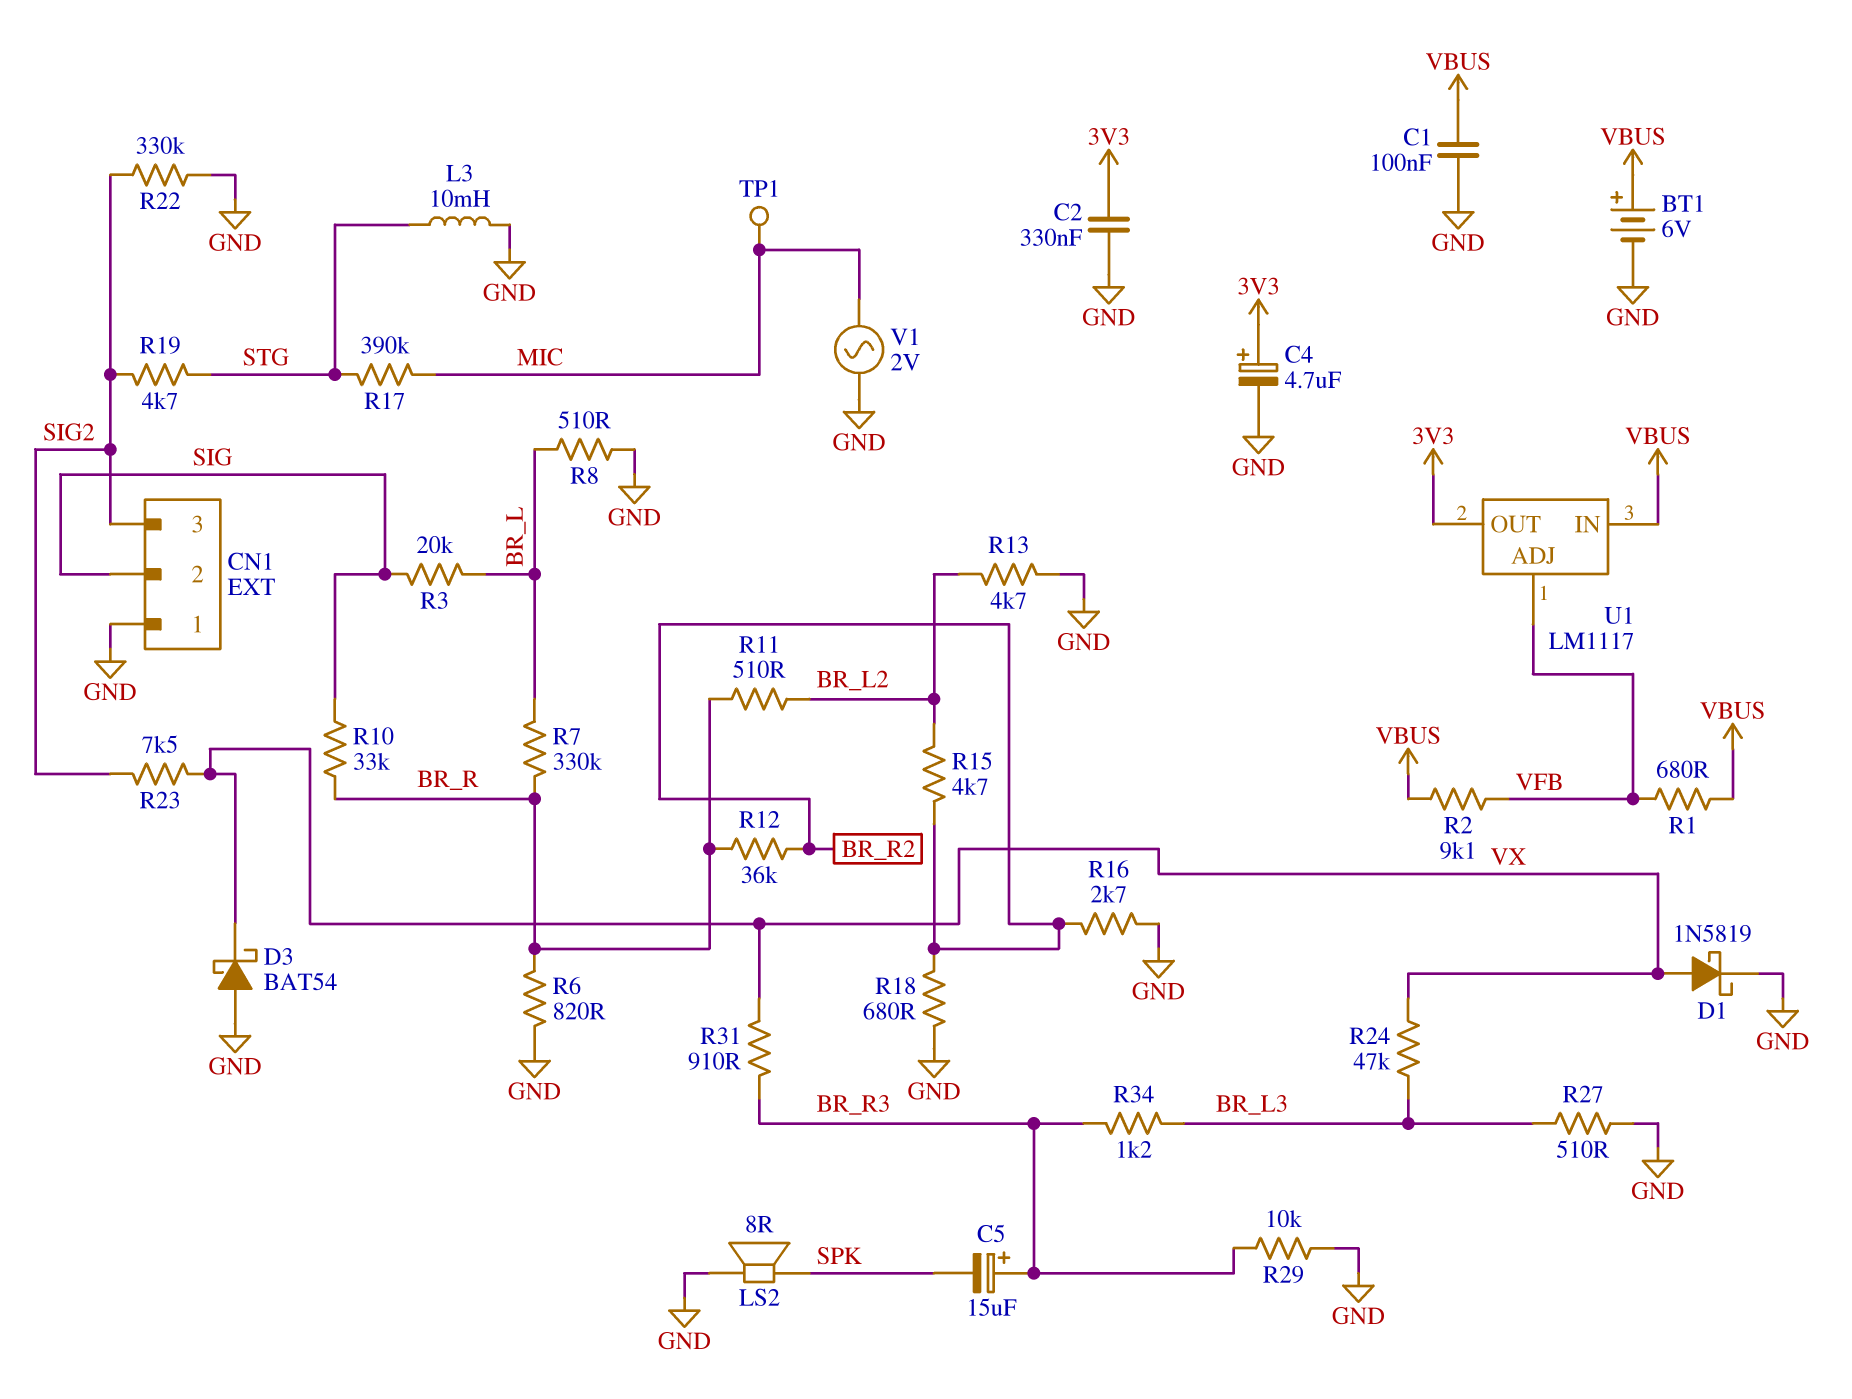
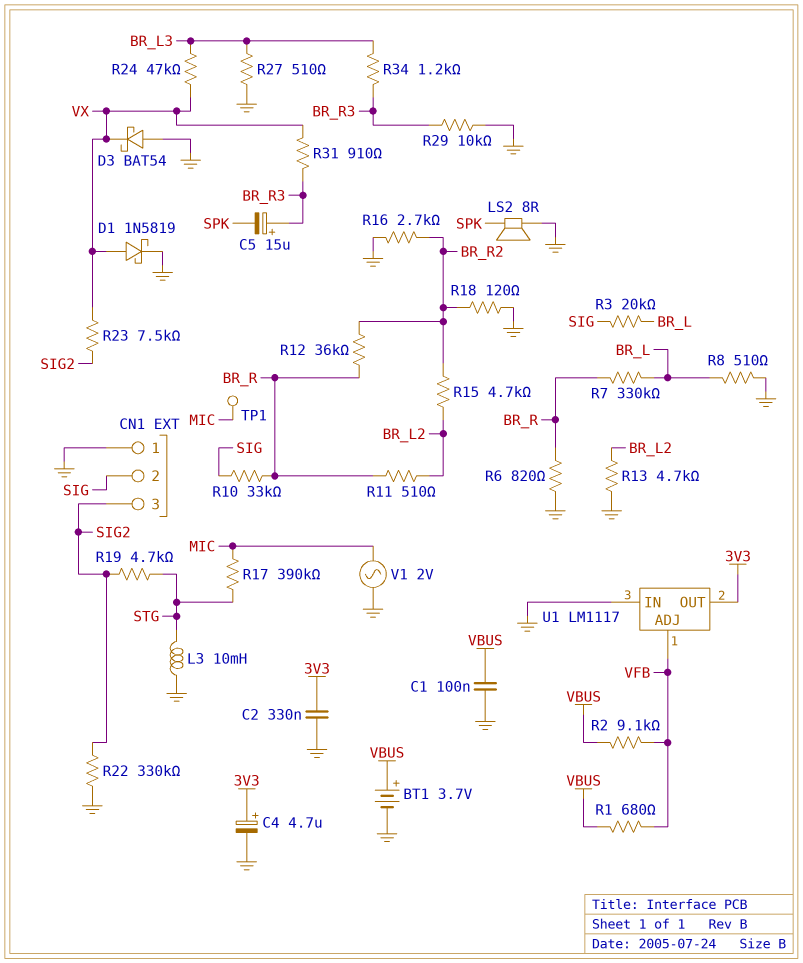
BT1: 6V (plus VBUS, minus GND) -> 3.7V (plus VBUS, minus GND)
R18: 680 (BR_R2, GND) -> 120 (BR_R2, GND)
U1 pin IN: VBUS -> GND

